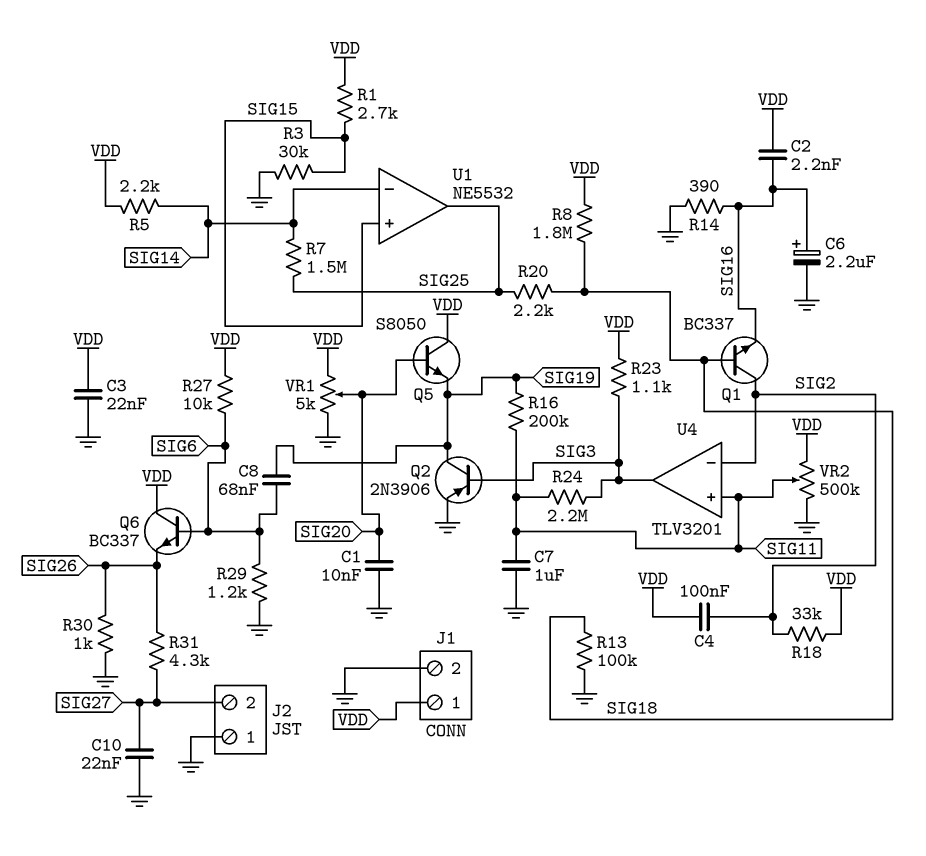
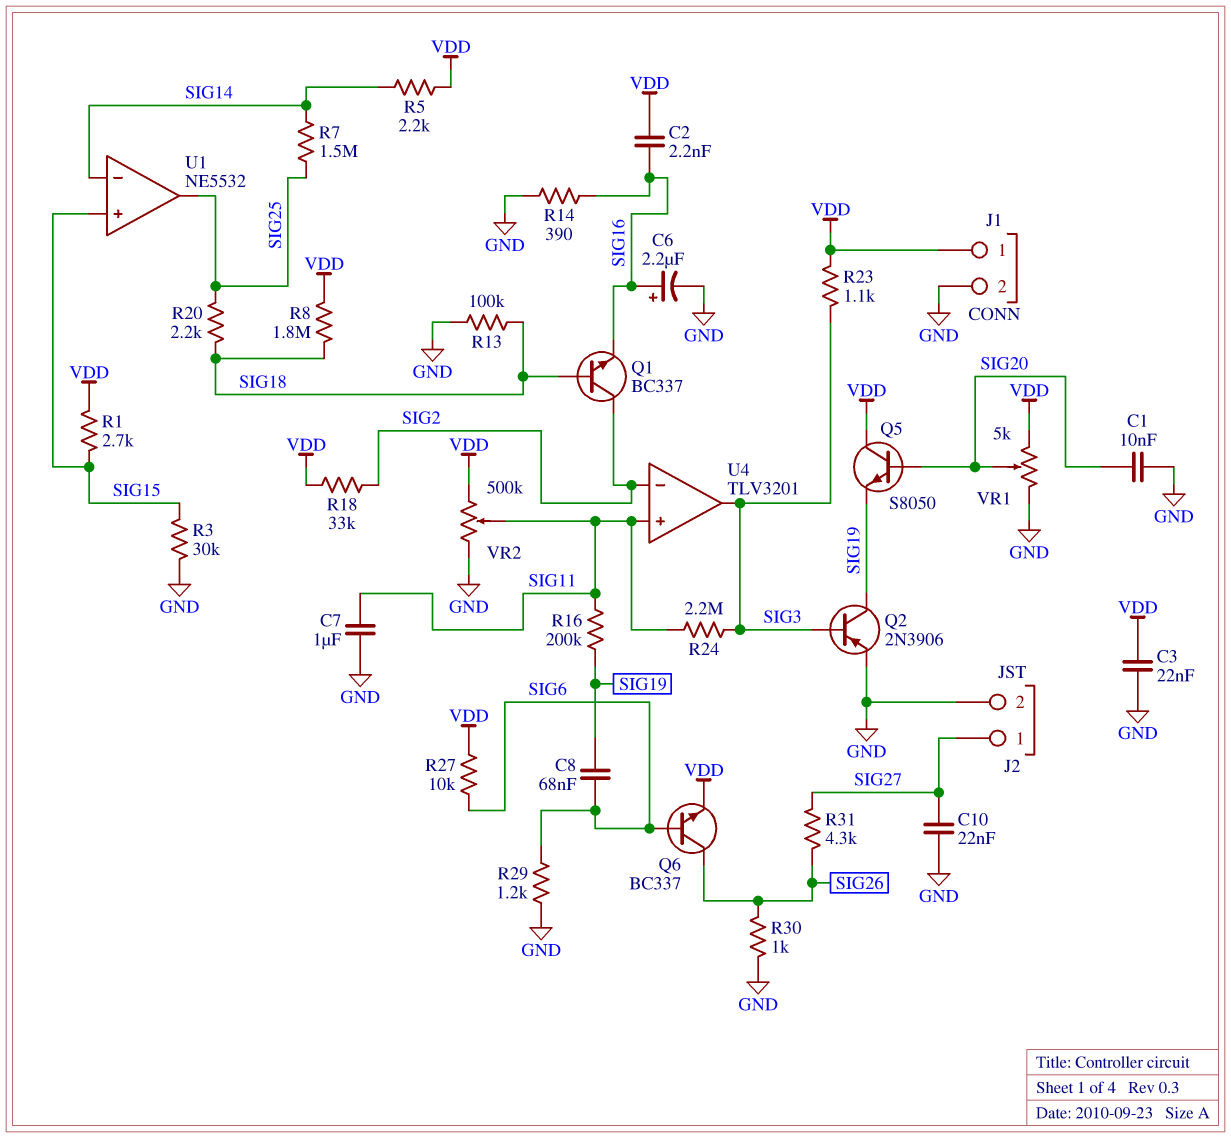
C4: 100nF (SIG2, VDD) -> none
J2 pin 1: GND -> SIG27
J2 pin 2: SIG27 -> GND
Q6: NPN BC337 (B SIG6, C VDD, E SIG26) -> NPN BC337 (B SIG6, C SIG26, E VDD)

